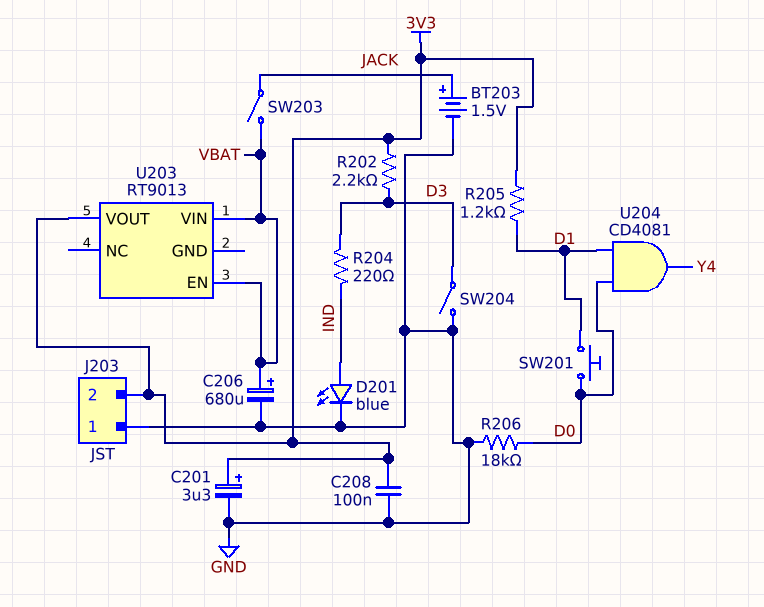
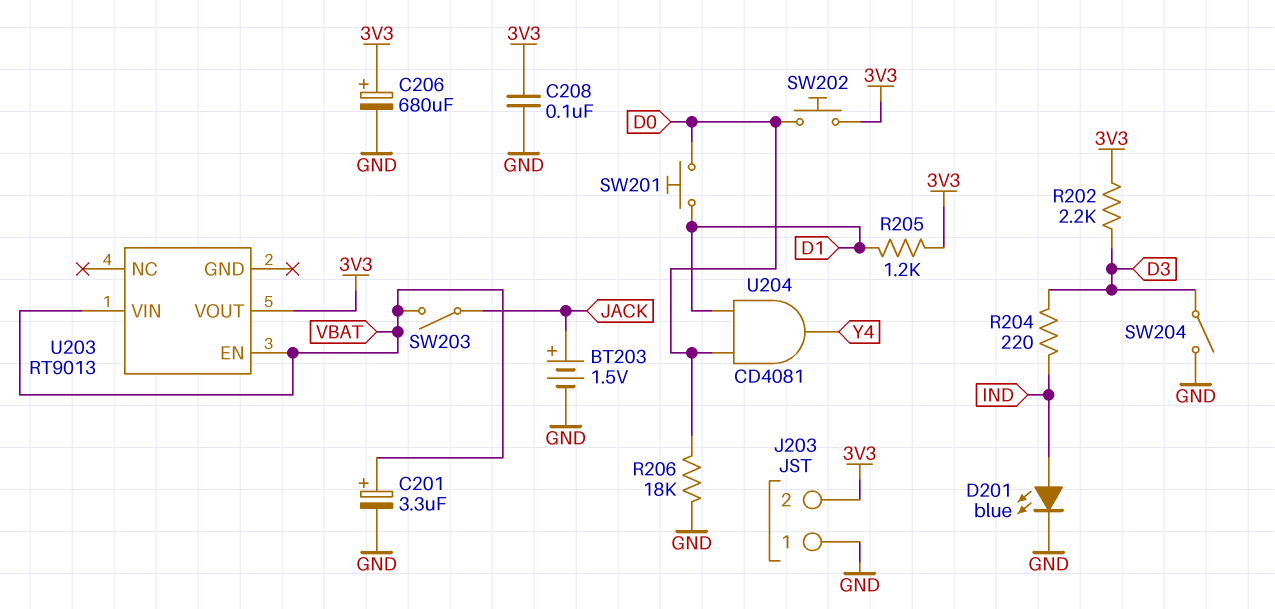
C201: 3.3uF (plus 3V3, minus GND) -> 3.3uF (plus VBAT, minus GND)
C206: 680uF (plus VBAT, minus GND) -> 680uF (plus 3V3, minus GND)
SW202: none -> button (3V3, D0)

